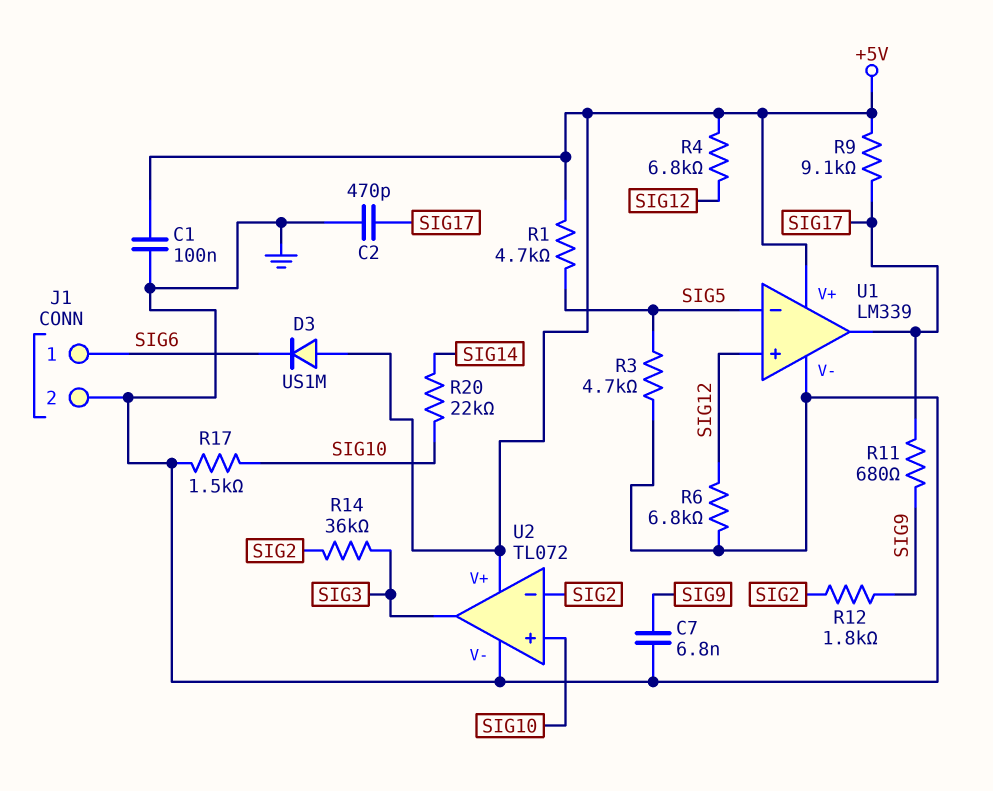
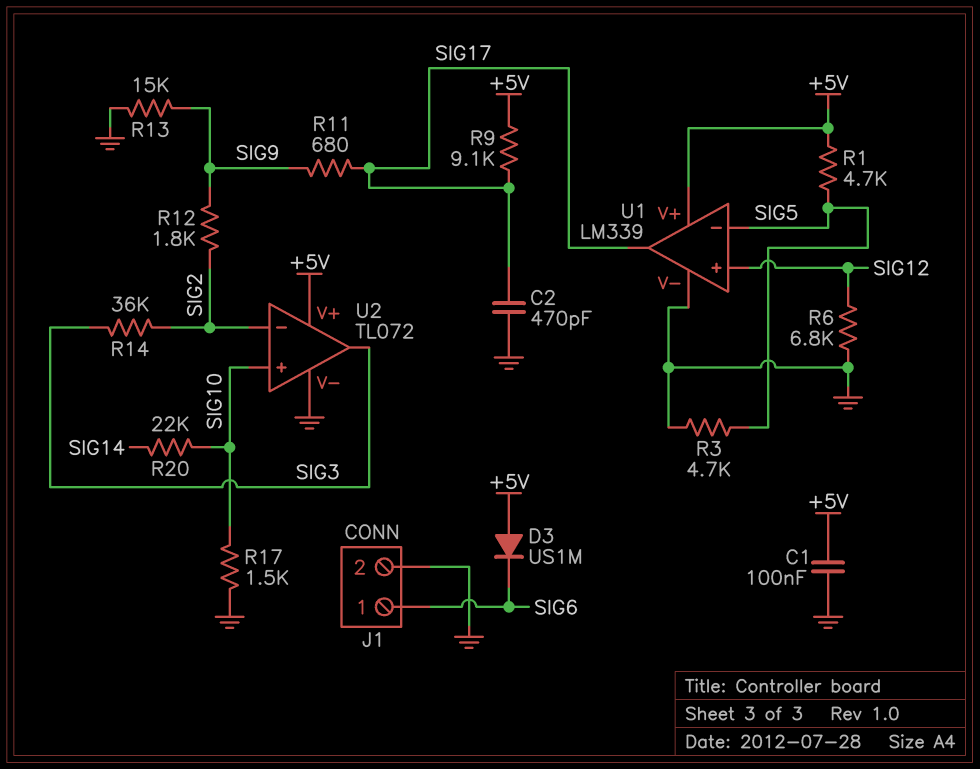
C7: 6.8nF (GND, SIG9) -> none
R4: 6.8k (+5V, SIG12) -> none
R13: none -> 15k (GND, SIG9)

